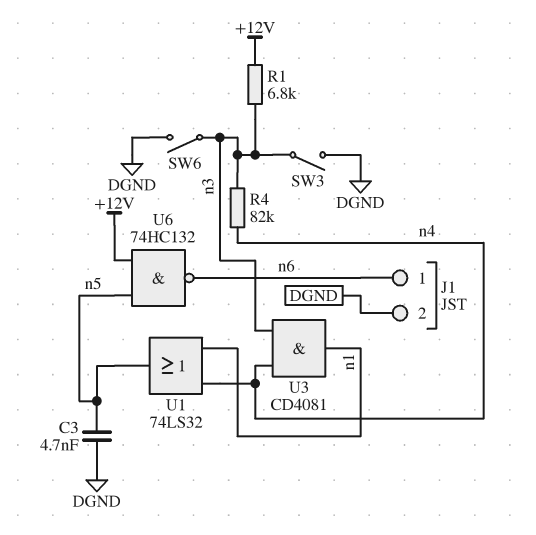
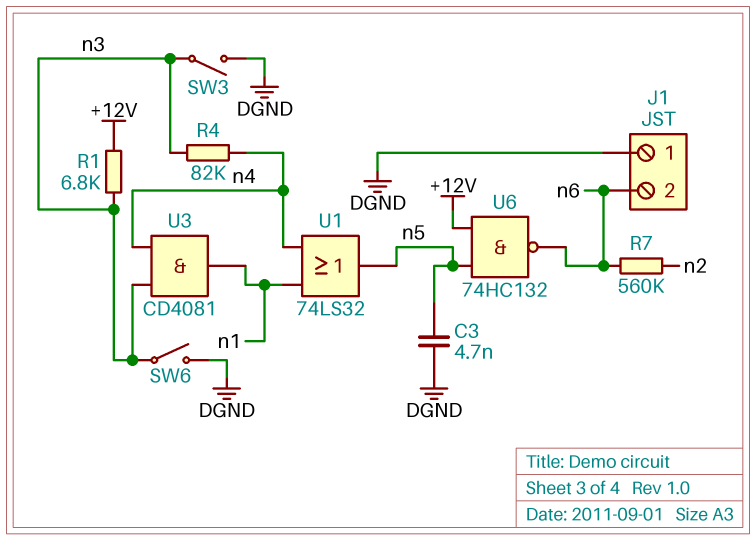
J1 pin 1: n6 -> DGND
J1 pin 2: DGND -> n6
R7: none -> 560k (n2, n6)

